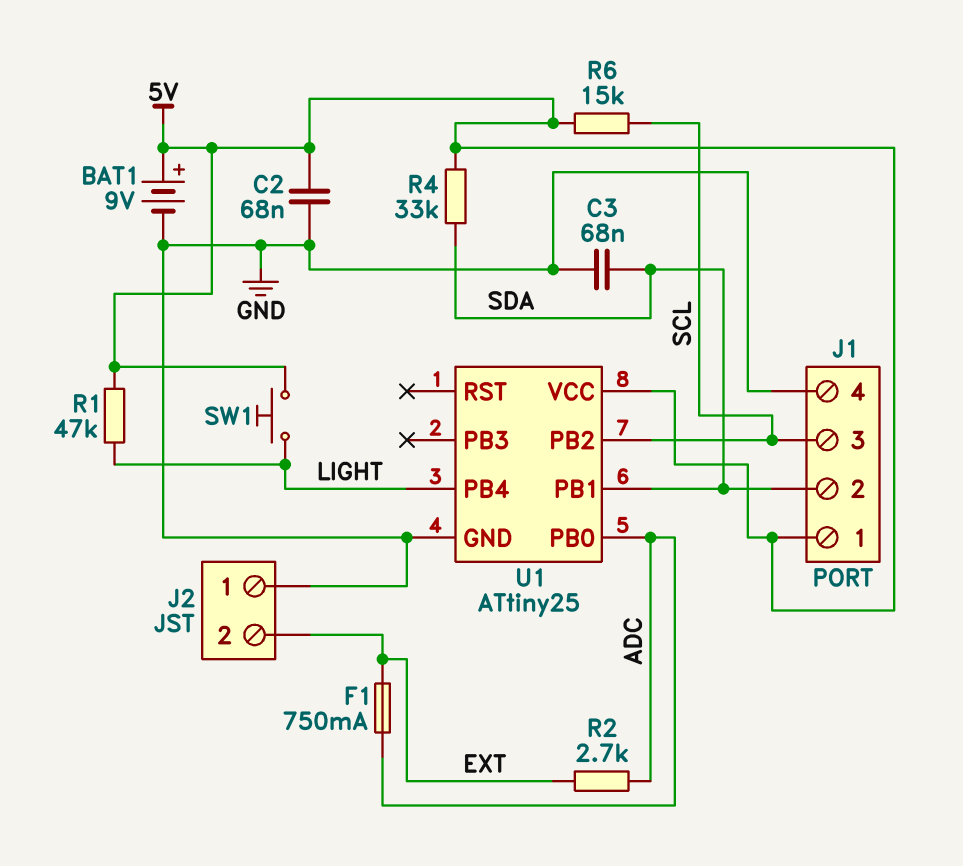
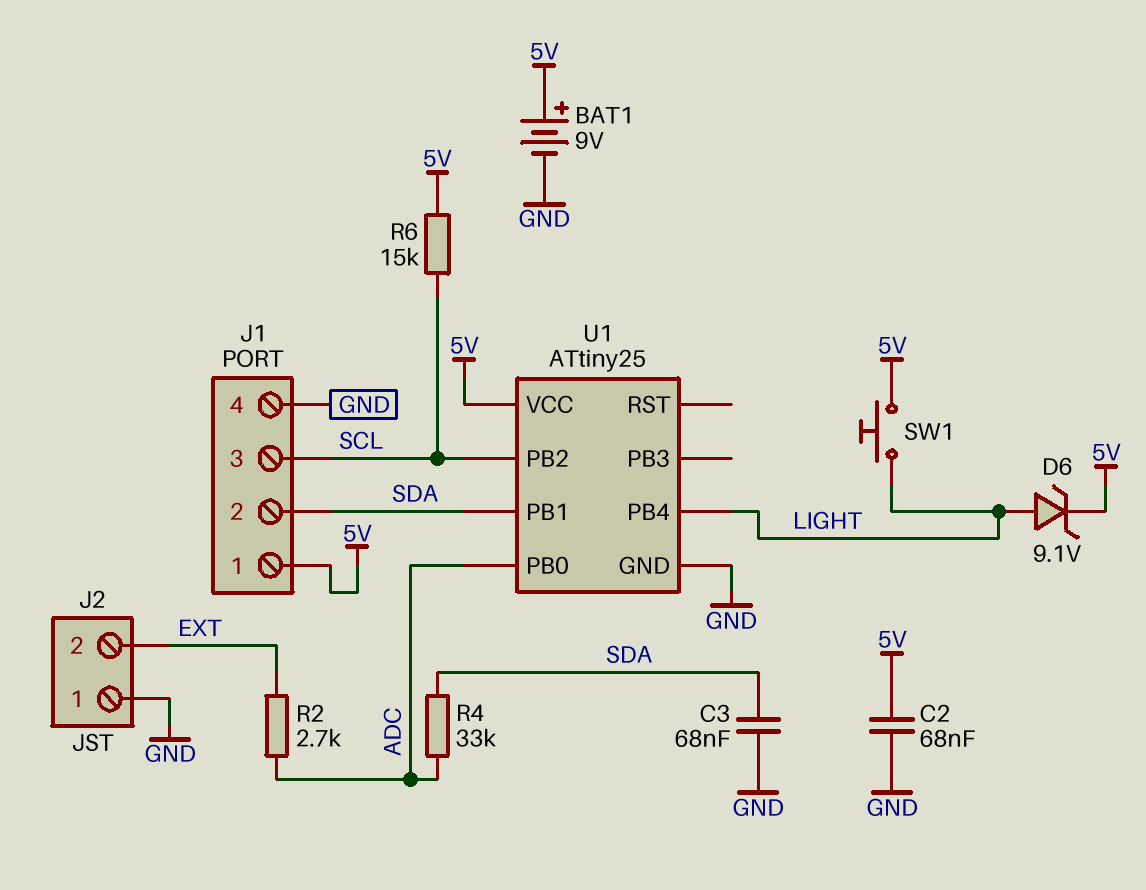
D6: none -> zener 9.1V (A LIGHT, K 5V)
F1: 750mA (ADC, EXT) -> none
R1: 47k (5V, LIGHT) -> none
R4: 33k (5V, SDA) -> 33k (ADC, SDA)

